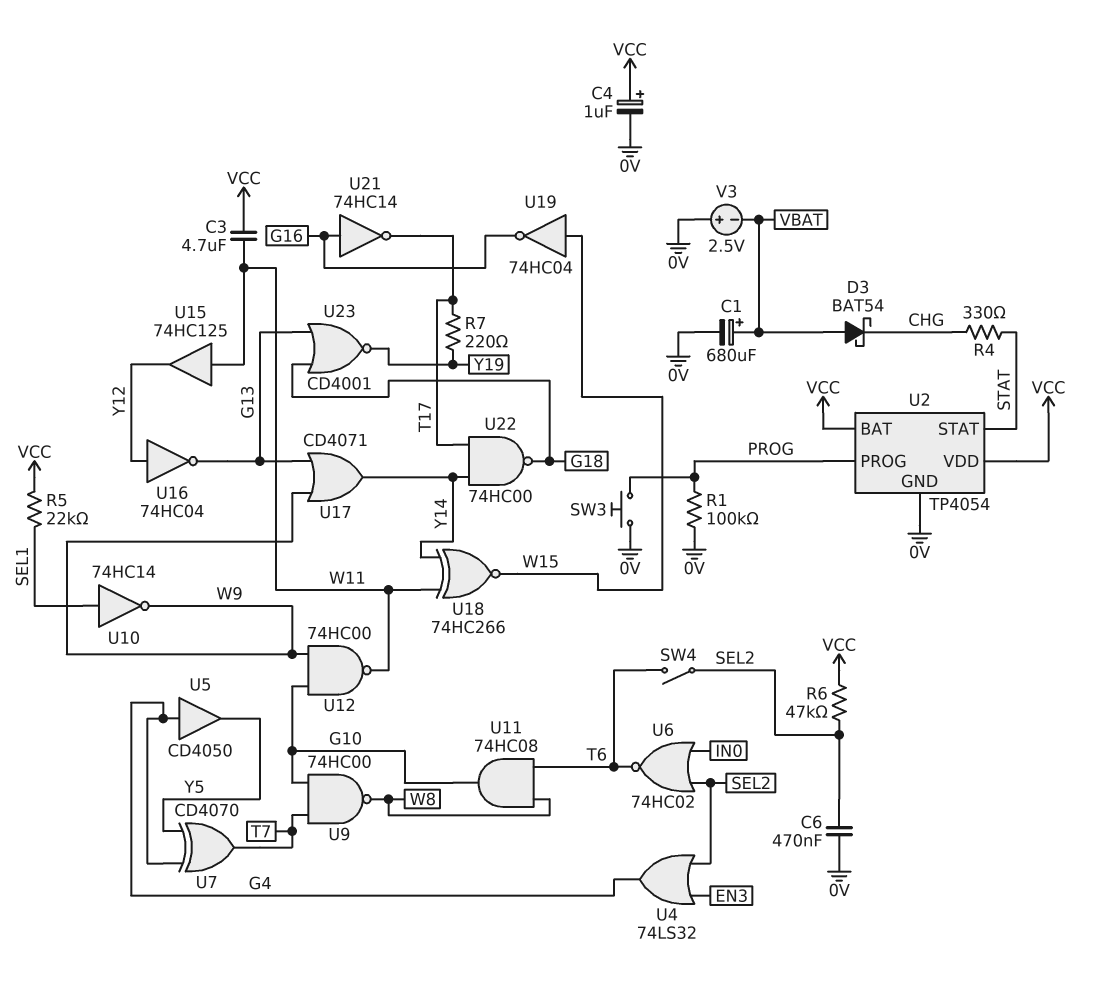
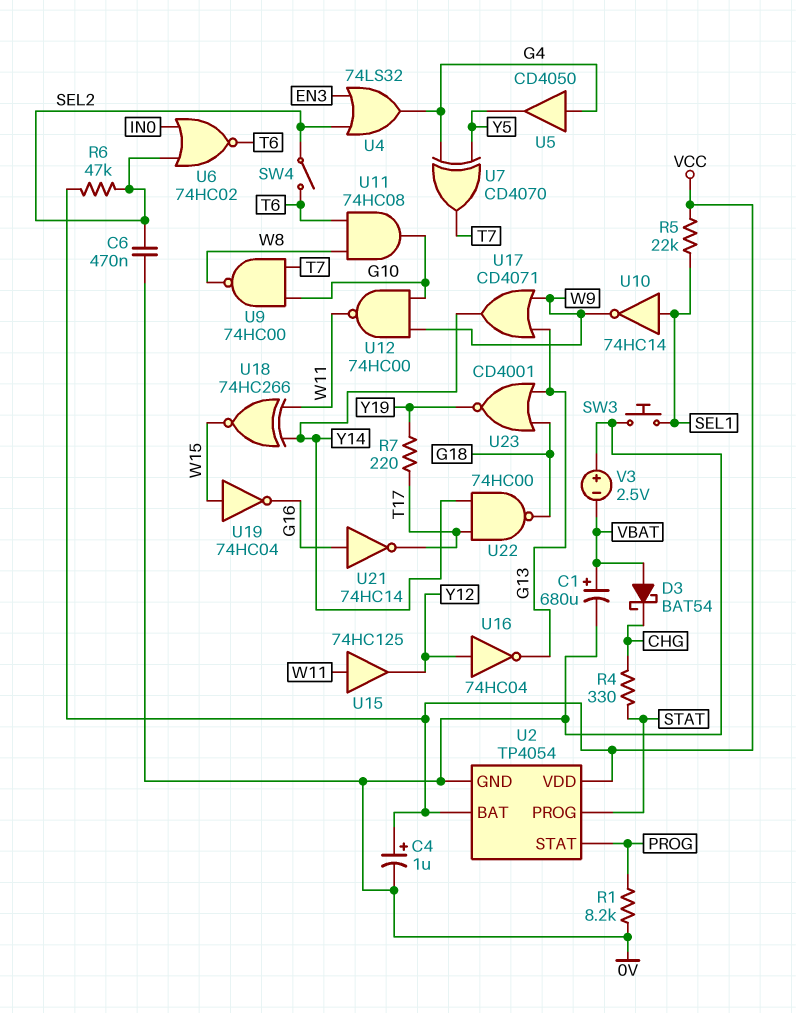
C3: 4.7uF (VCC, W11) -> none
R1: 100k (0V, PROG) -> 8.2k (0V, PROG)
SW3: button (0V, PROG) -> button (0V, SEL1)
U2 pin PROG: PROG -> STAT
U2 pin STAT: STAT -> PROG

